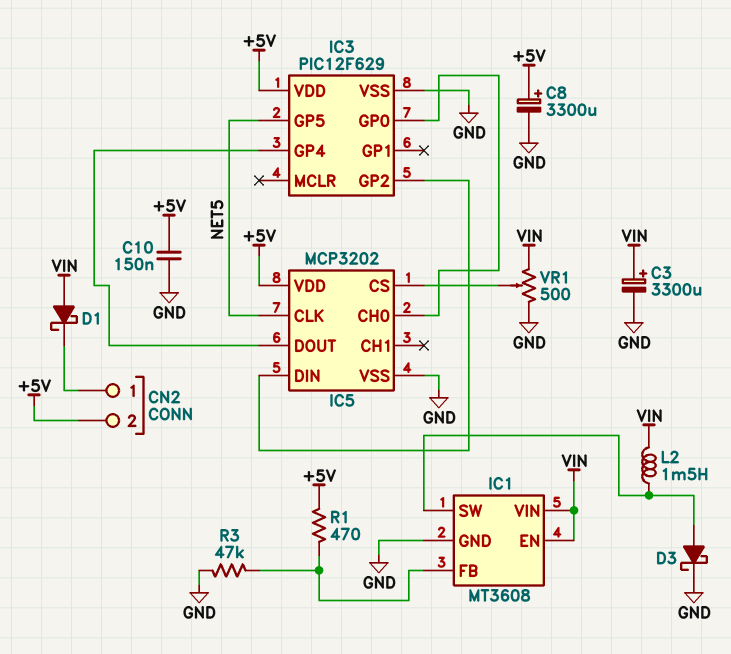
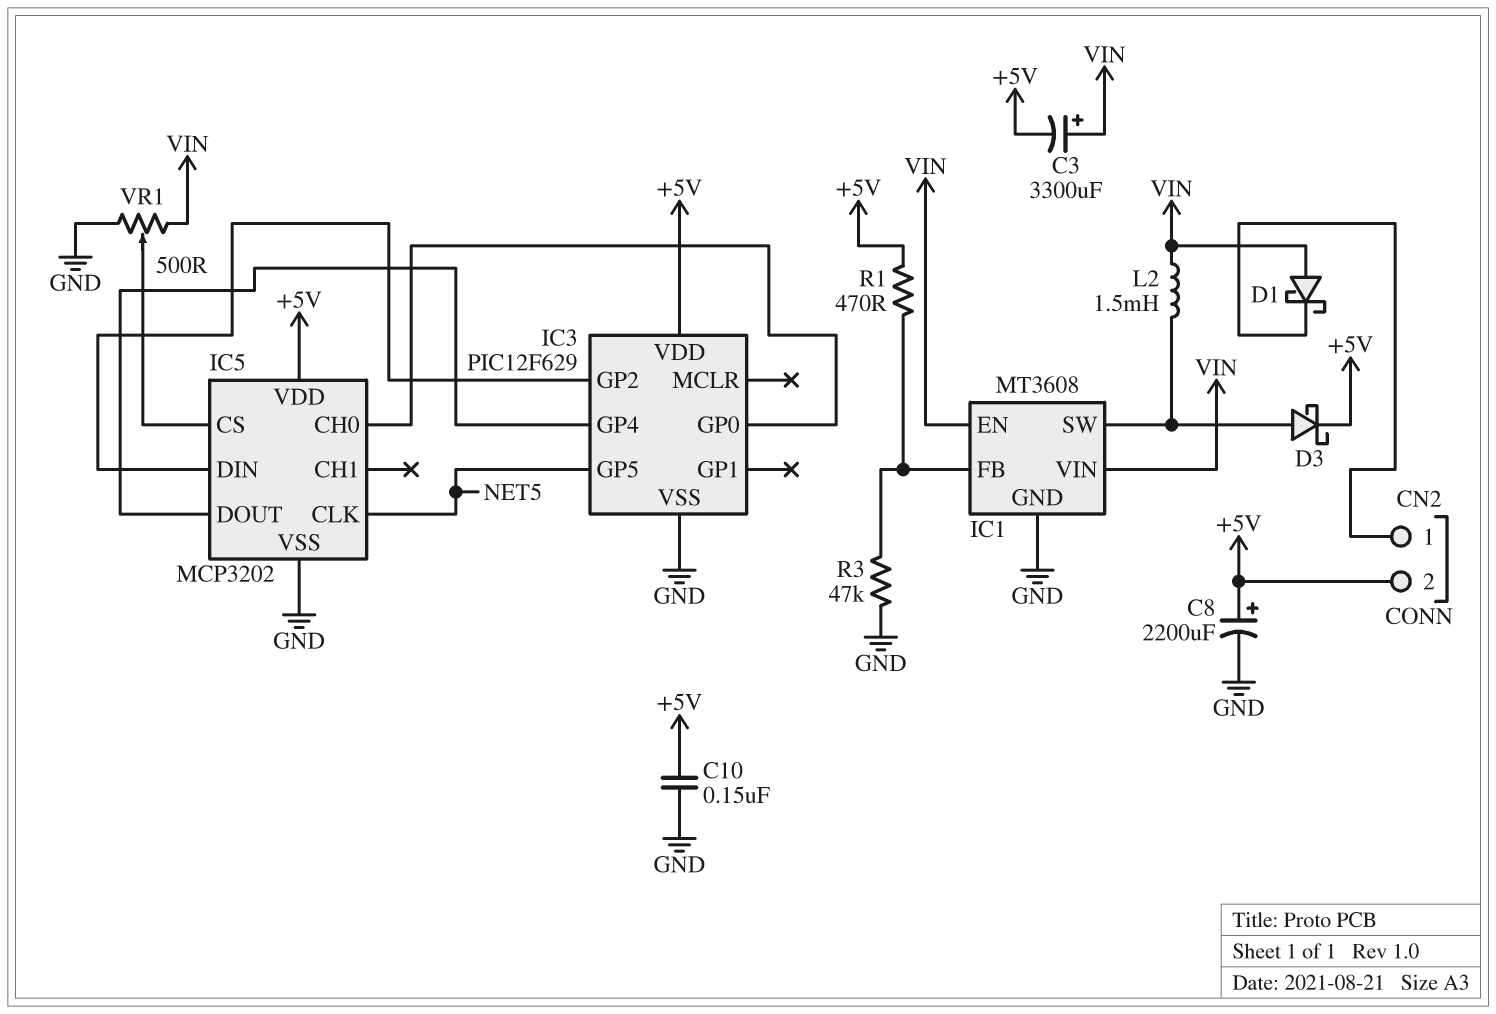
C3: 3300uF (plus VIN, minus GND) -> 3300uF (plus VIN, minus +5V)
C8: 3300uF (plus +5V, minus GND) -> 2200uF (plus +5V, minus GND)
D3: schottky (A IC1/SW, K GND) -> schottky (A IC1/SW, K +5V)

